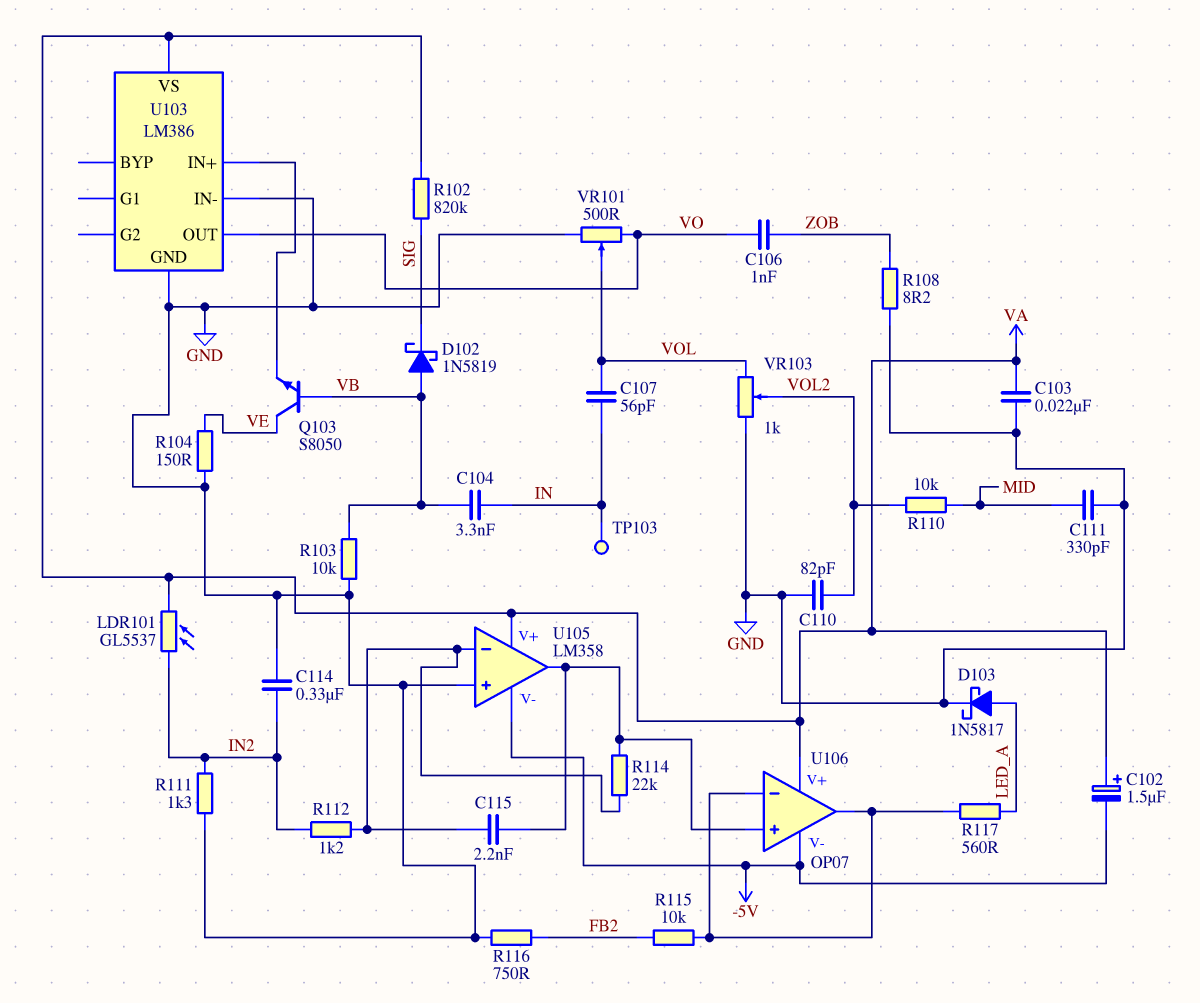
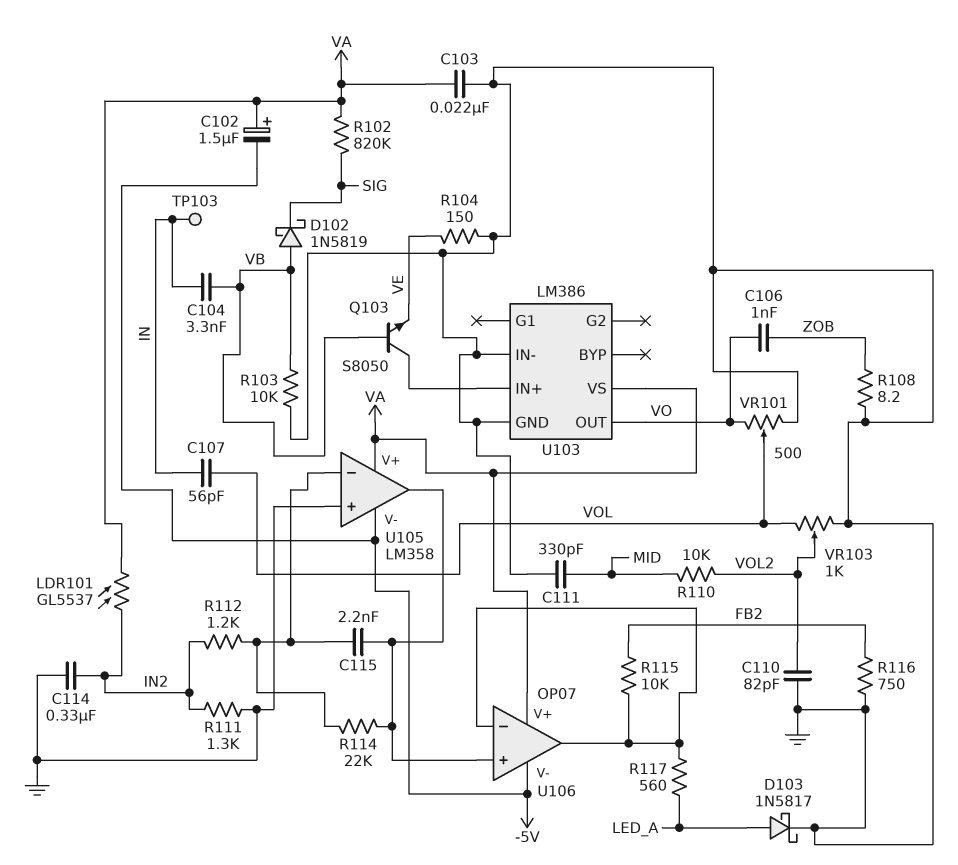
Q103: NPN S8050 (B VB, C VE, E U103/IN+) -> NPN S8050 (B VB, C U103/IN+, E VE)

